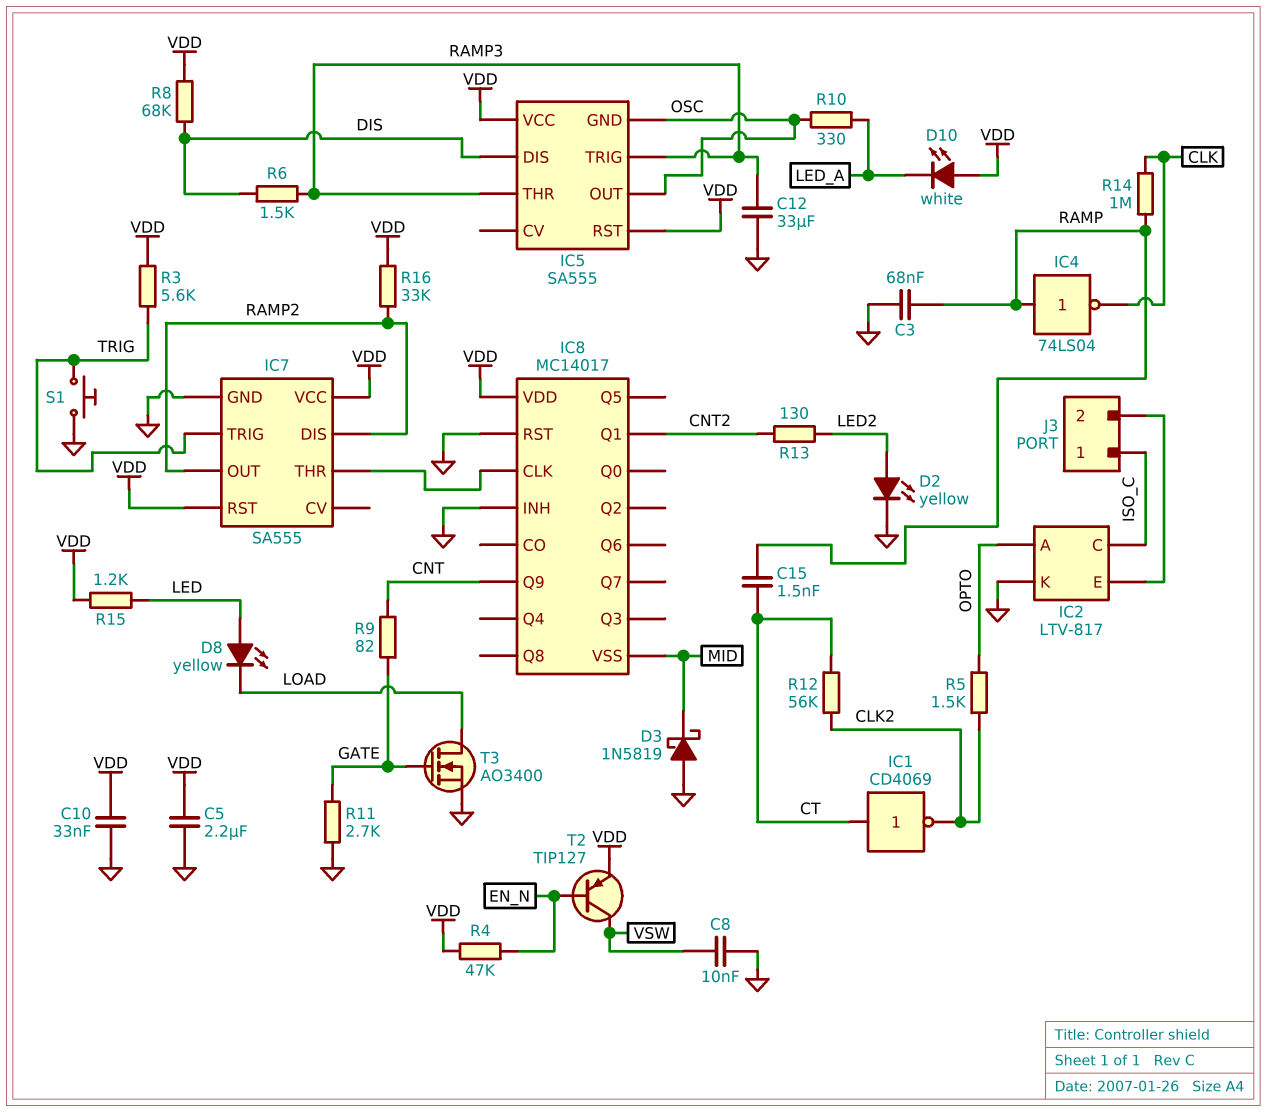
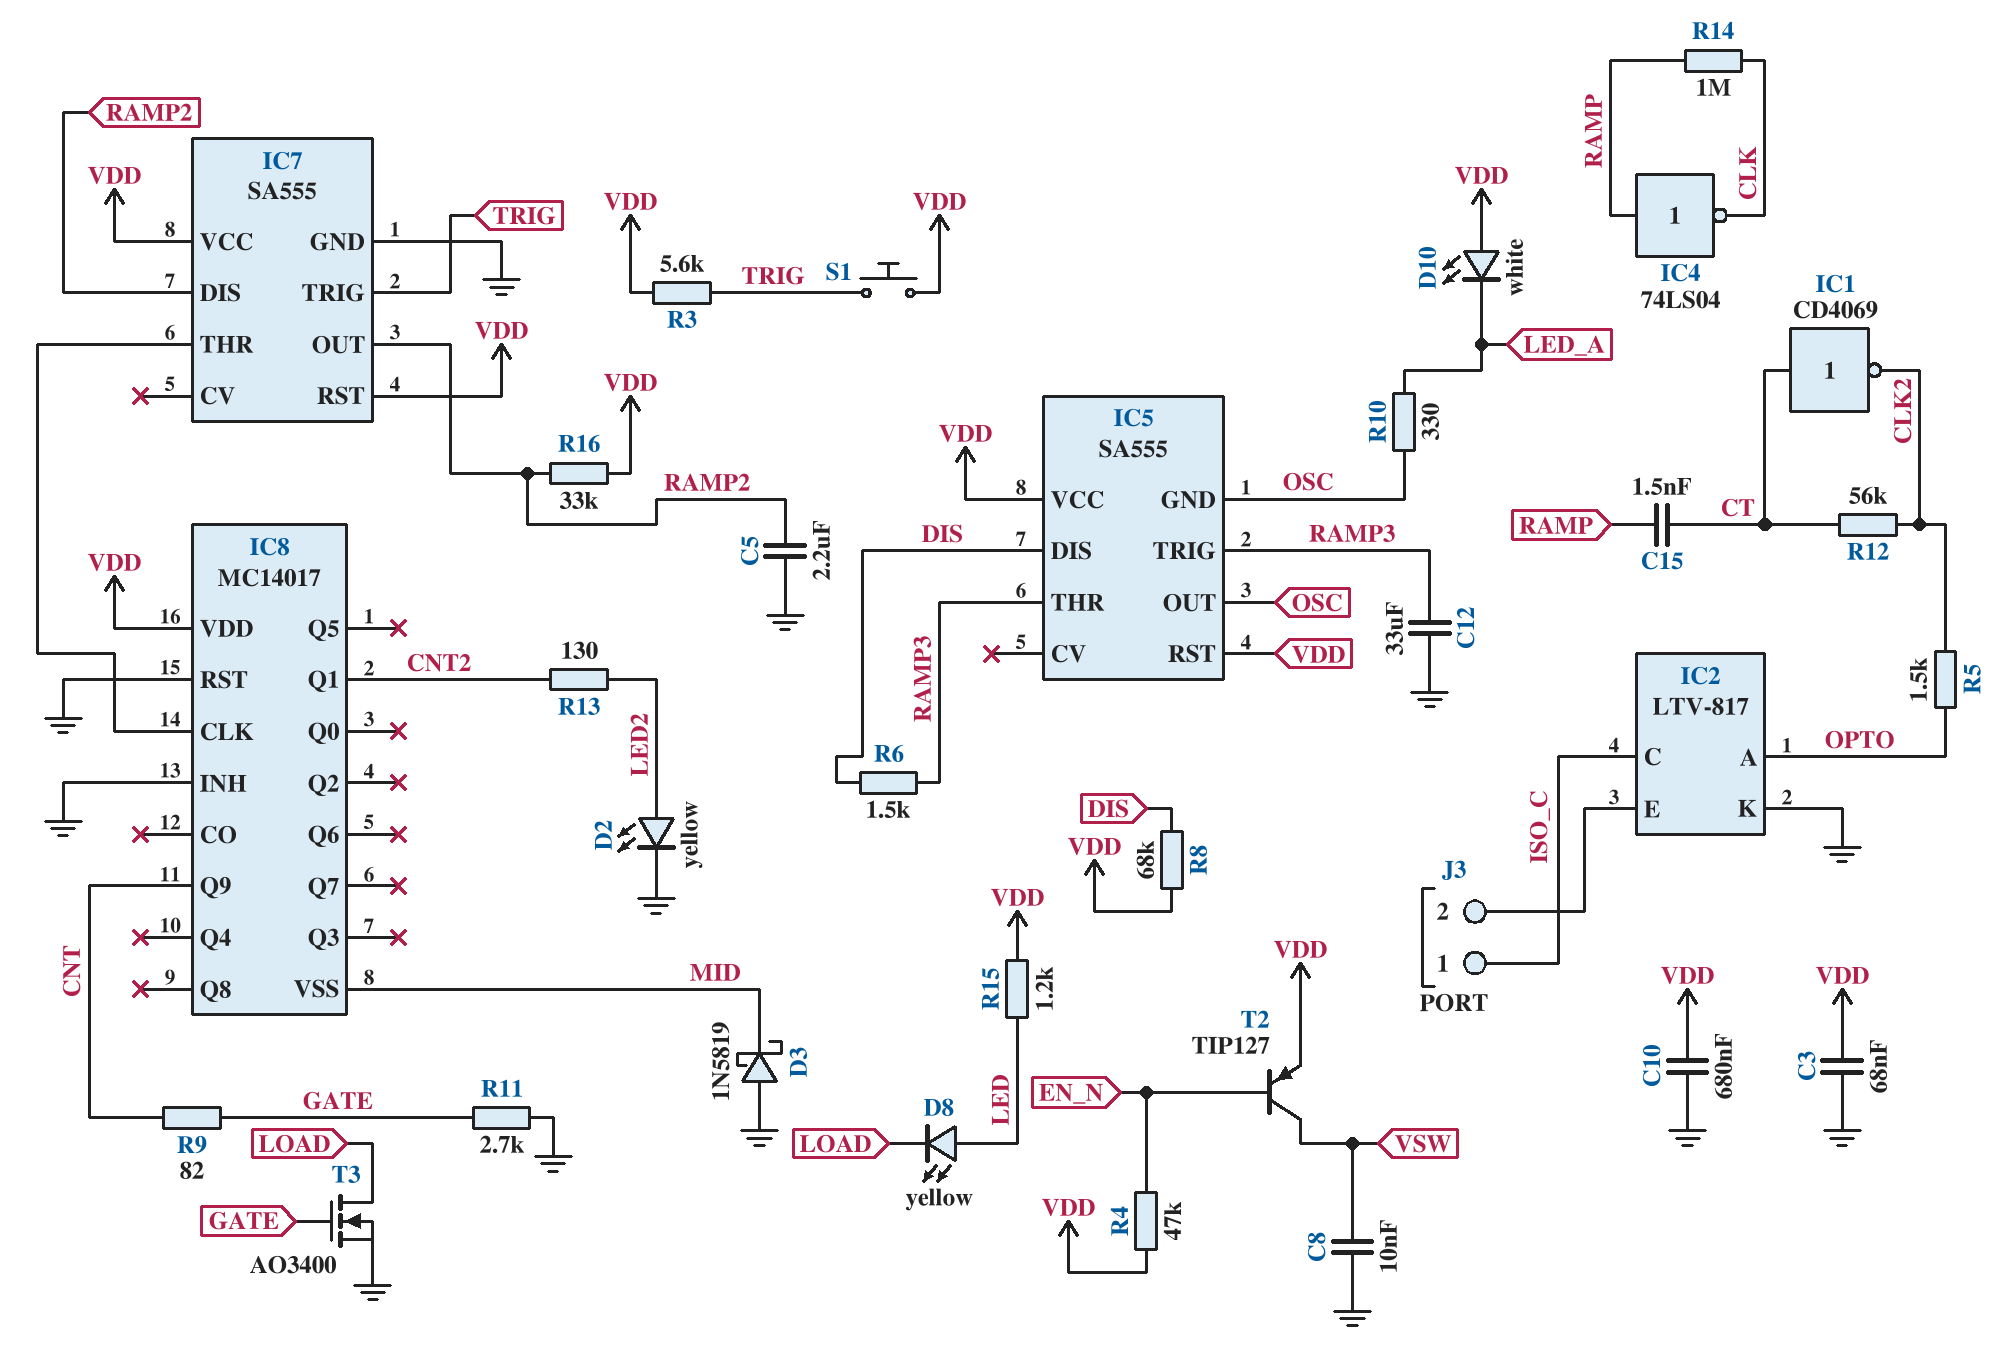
C3: 68nF (GND, RAMP) -> 68nF (GND, VDD)
C5: 2.2uF (GND, VDD) -> 2.2uF (GND, RAMP2)
C10: 33nF (GND, VDD) -> 680nF (GND, VDD)
S1: button (GND, TRIG) -> button (TRIG, VDD)

